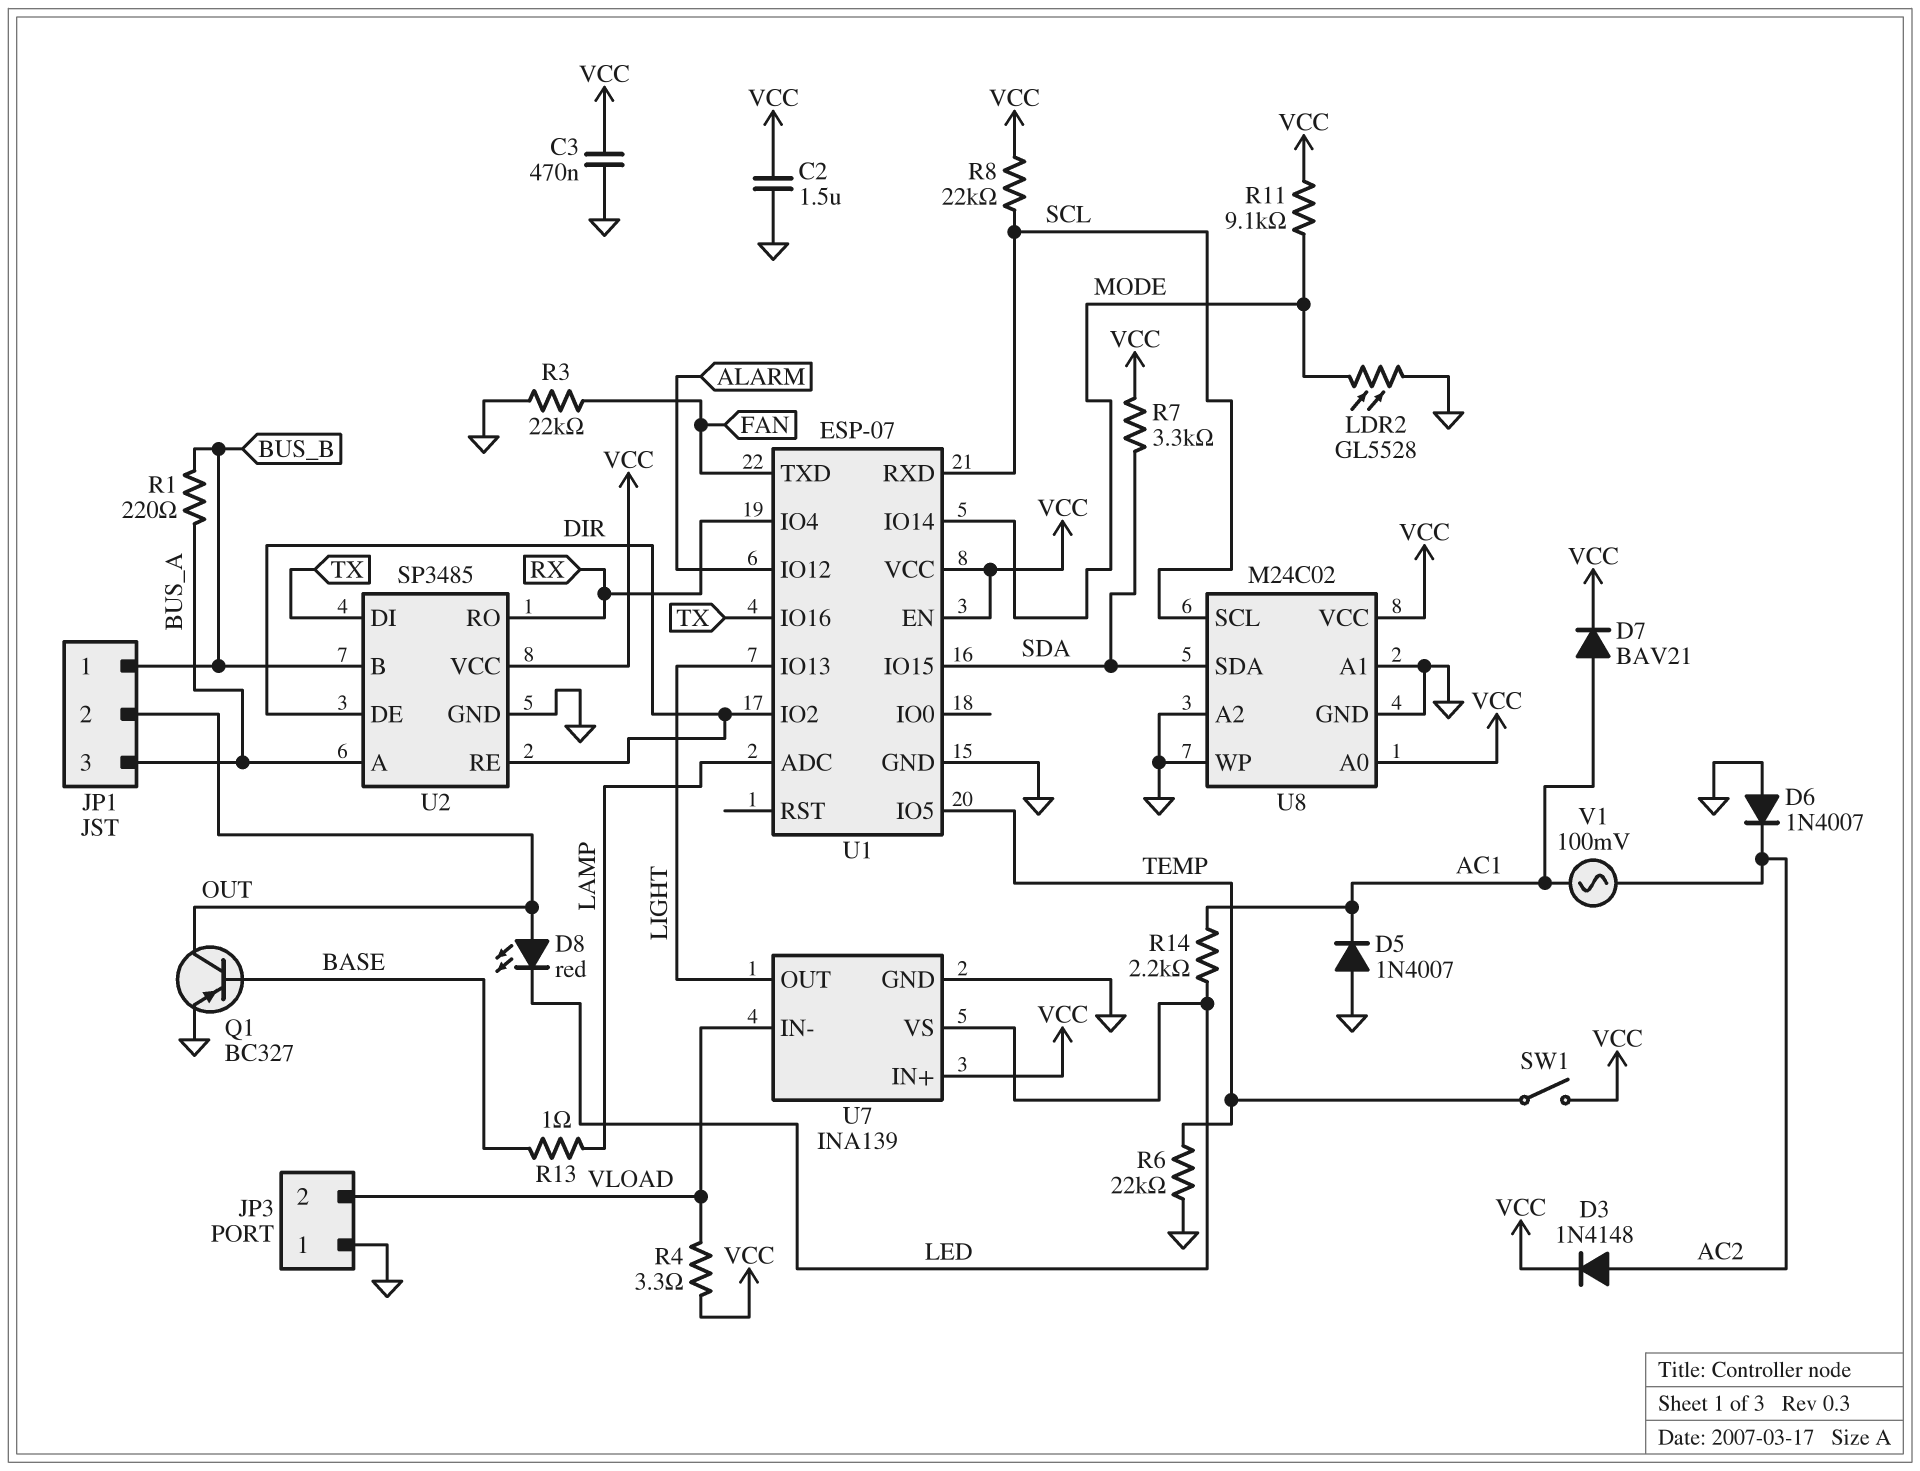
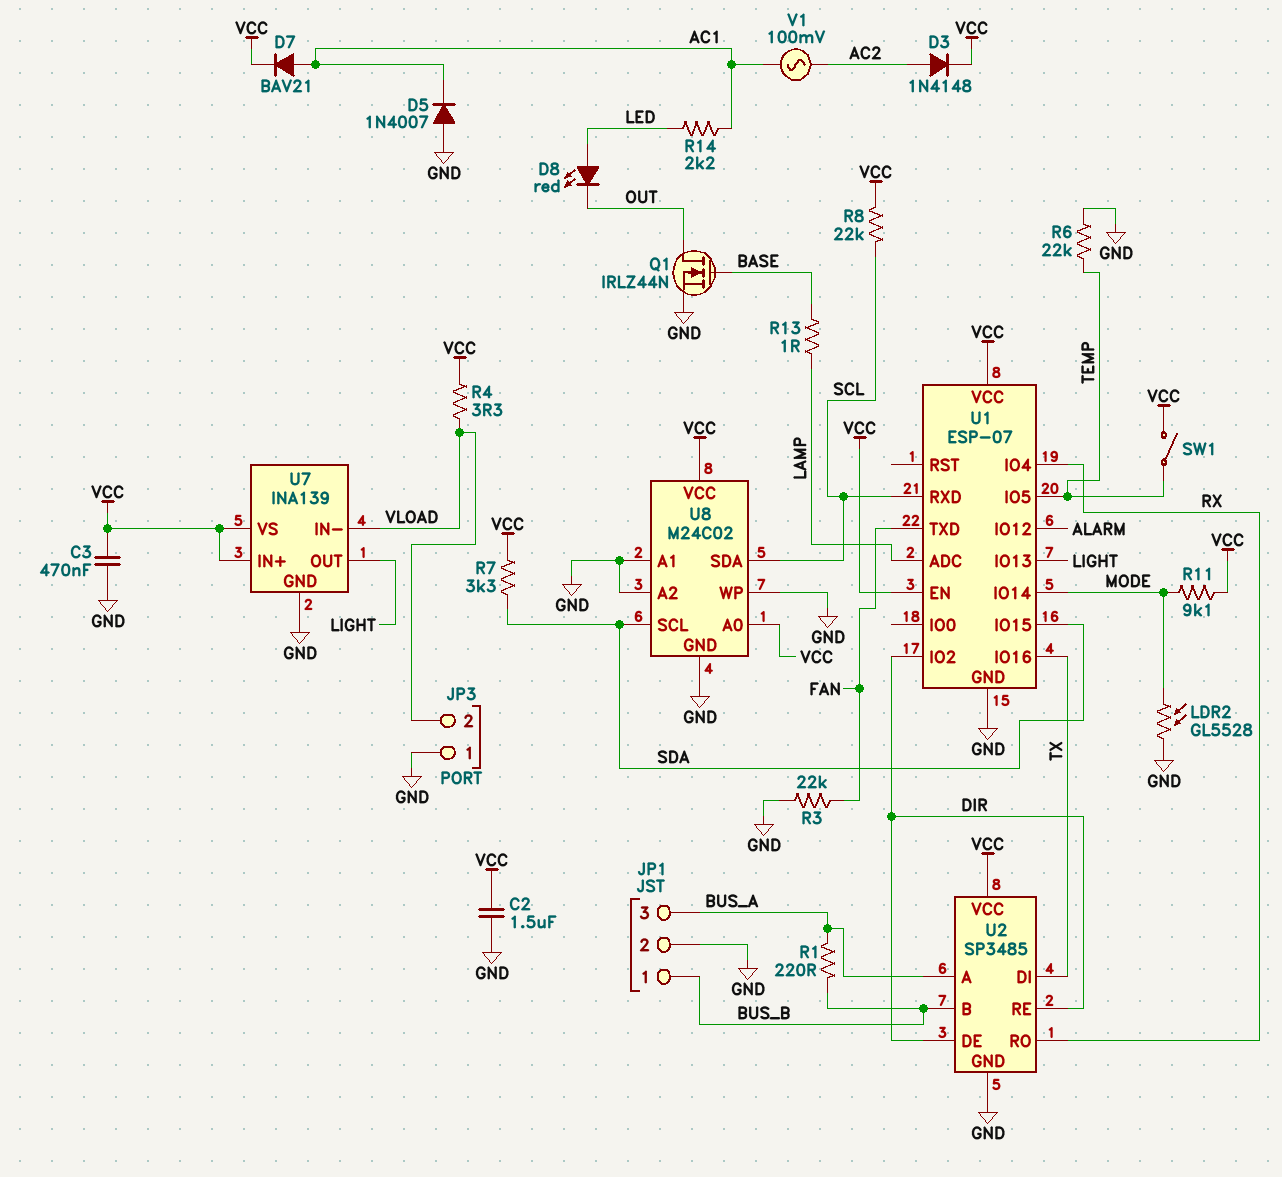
D6: diode 1N4007 (A GND, K AC2) -> none
D8: LED red (A OUT, K LED) -> LED red (A LED, K OUT)
JP1 pin 2: OUT -> GND
Q1: PNP BC327 (B BASE, C OUT, E GND) -> NMOS IRLZ44N (G BASE, D OUT, S GND)
U7 pin VS: LED -> VCC
U8 pin SCL: SCL -> SDA
U8 pin SDA: SDA -> SCL

